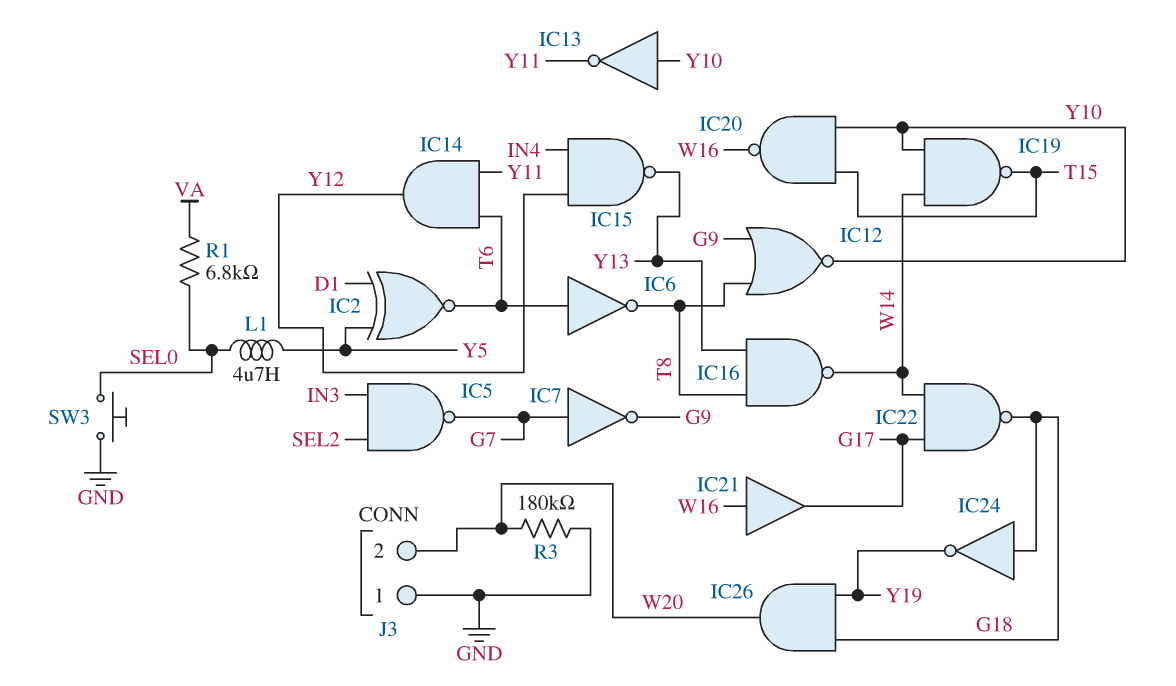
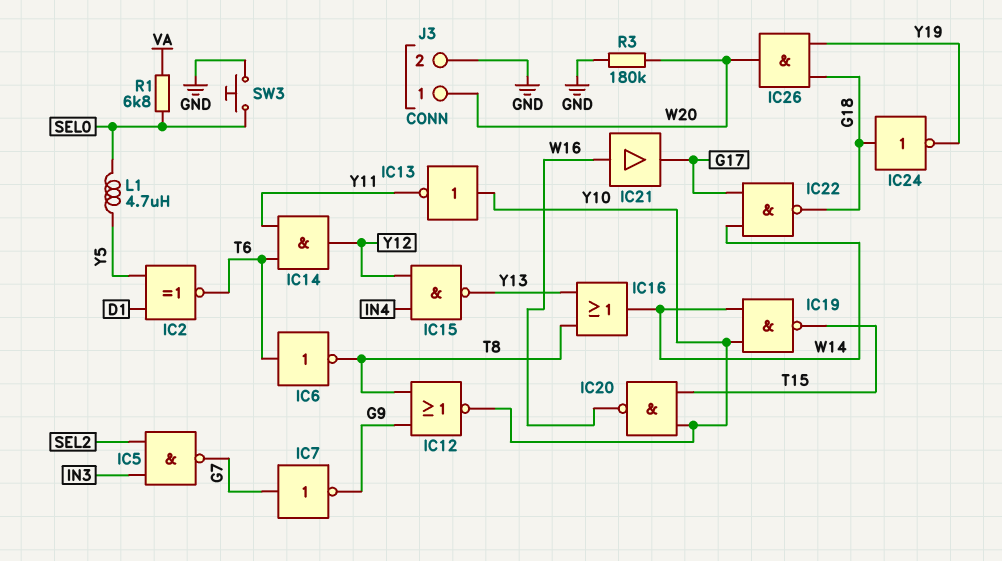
IC16: NAND (in T8, in Y13, out W14) -> OR (in T8, in Y13, out W14)
J3 pin 1: GND -> W20
J3 pin 2: W20 -> GND

